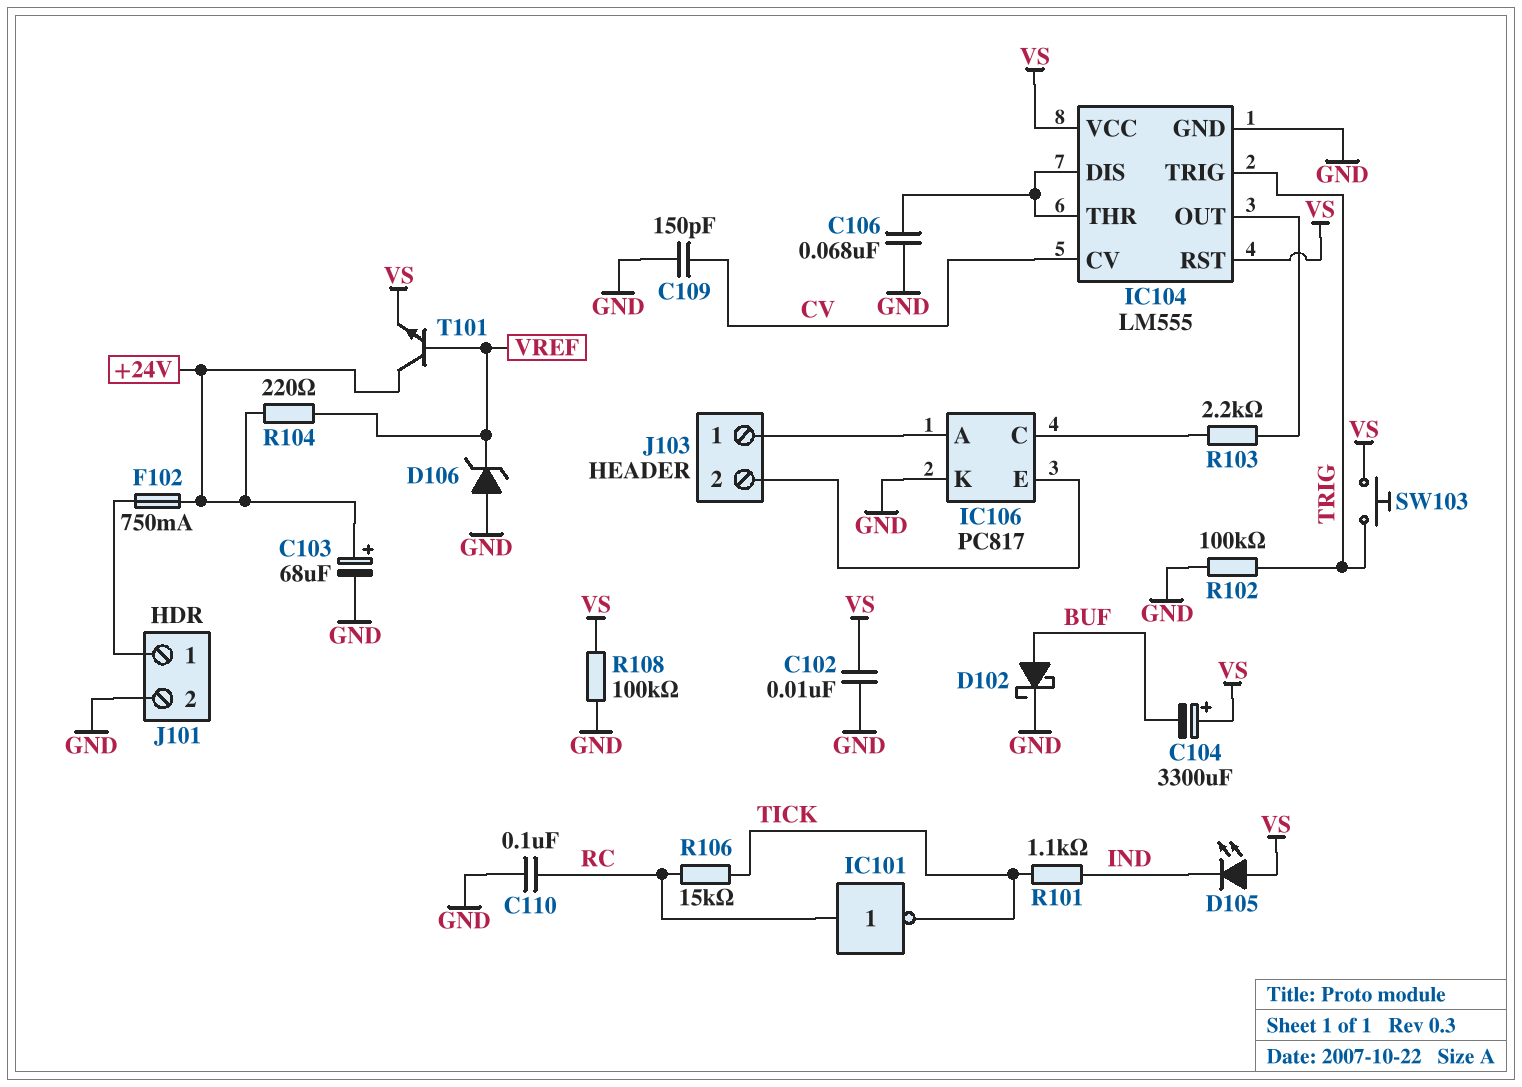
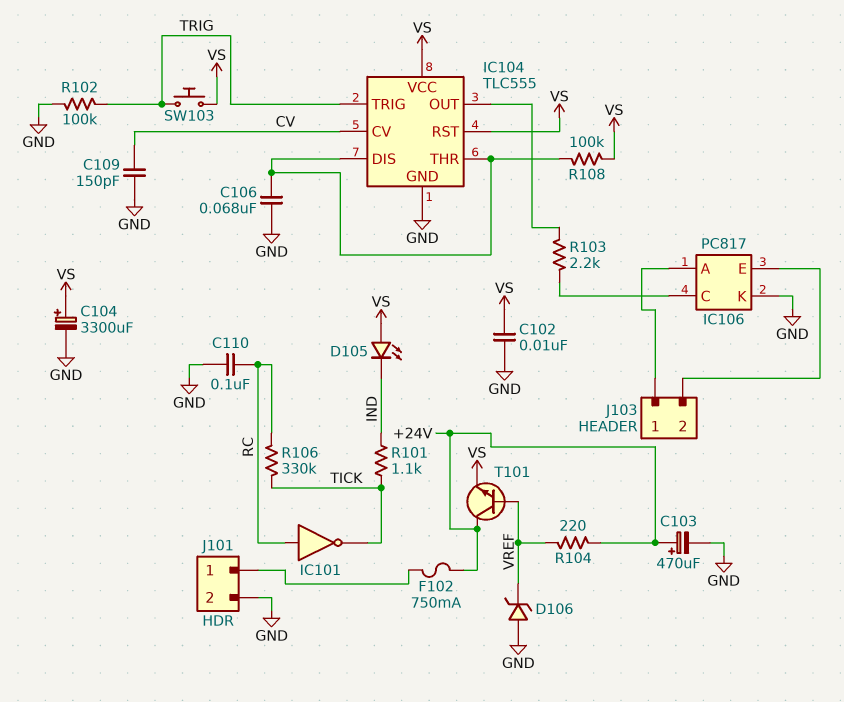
C103: 68uF (plus +24V, minus GND) -> 470uF (plus +24V, minus GND)
C104: 3300uF (plus VS, minus BUF) -> 3300uF (plus VS, minus GND)
D102: schottky (A BUF, K GND) -> none
IC104: LM555 -> TLC555
R106: 15k (RC, TICK) -> 330k (RC, TICK)
R108: 100k (GND, VS) -> 100k (IC104/DIS, VS)

